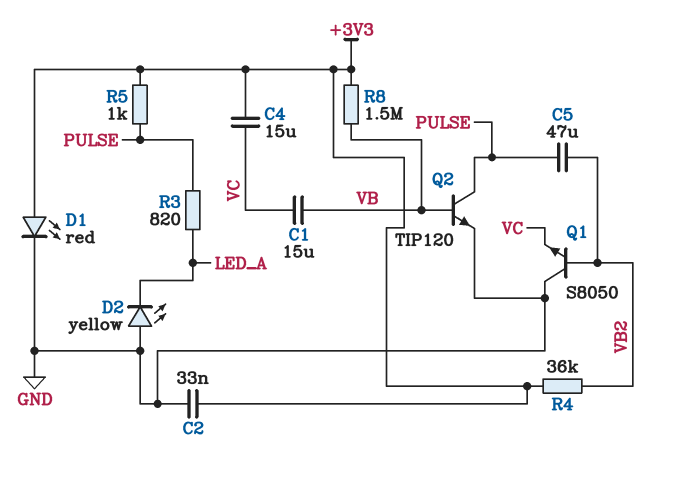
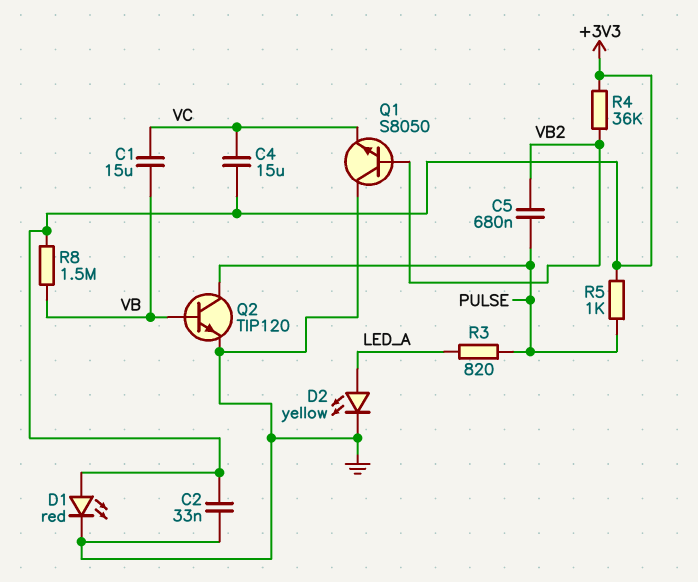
C5: 47uF (PULSE, VB2) -> 680nF (PULSE, VB2)
D2: LED yellow (A GND, K LED_A) -> LED yellow (A LED_A, K GND)

